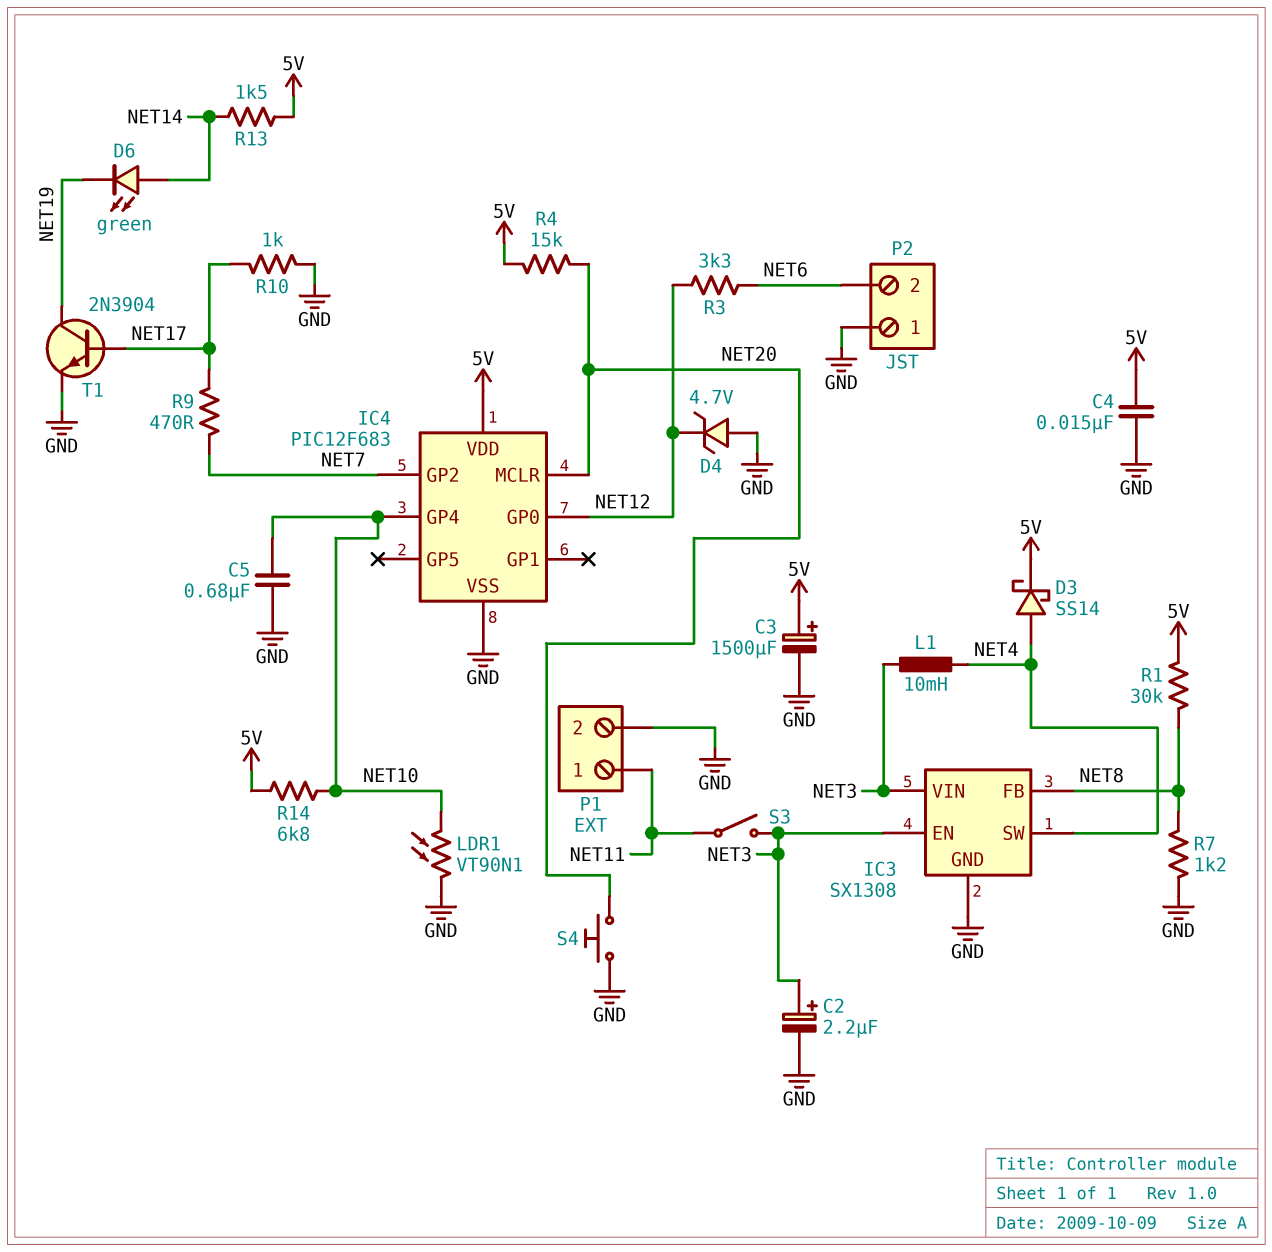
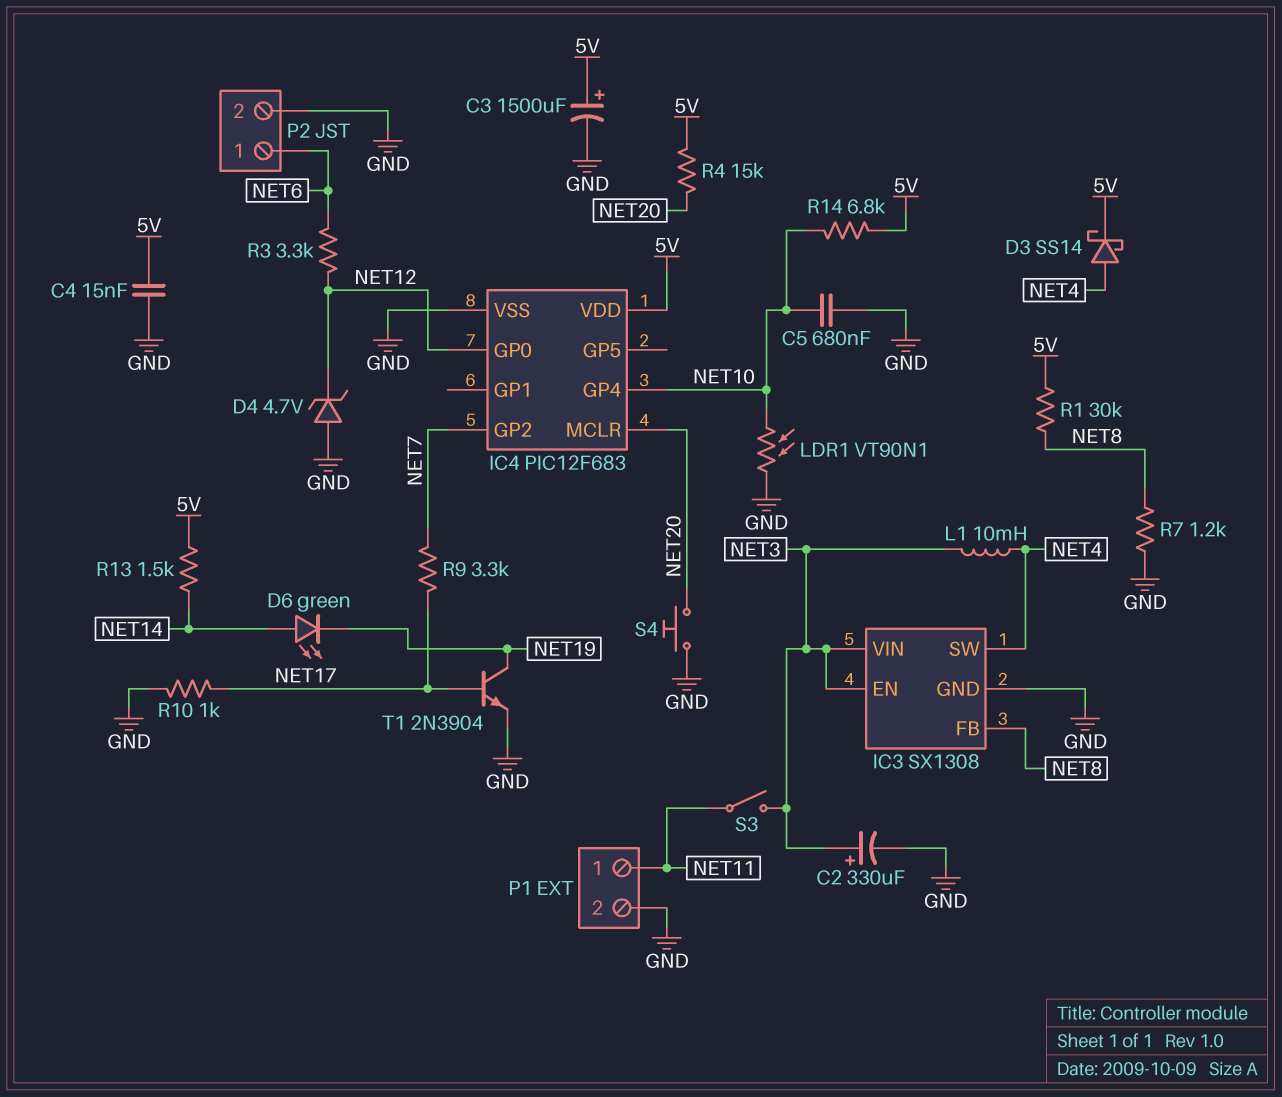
C2: 2.2uF (plus NET3, minus GND) -> 330uF (plus NET3, minus GND)
P2 pin 1: GND -> NET6
P2 pin 2: NET6 -> GND
R9: 470 (NET7, NET17) -> 3.3k (NET7, NET17)

